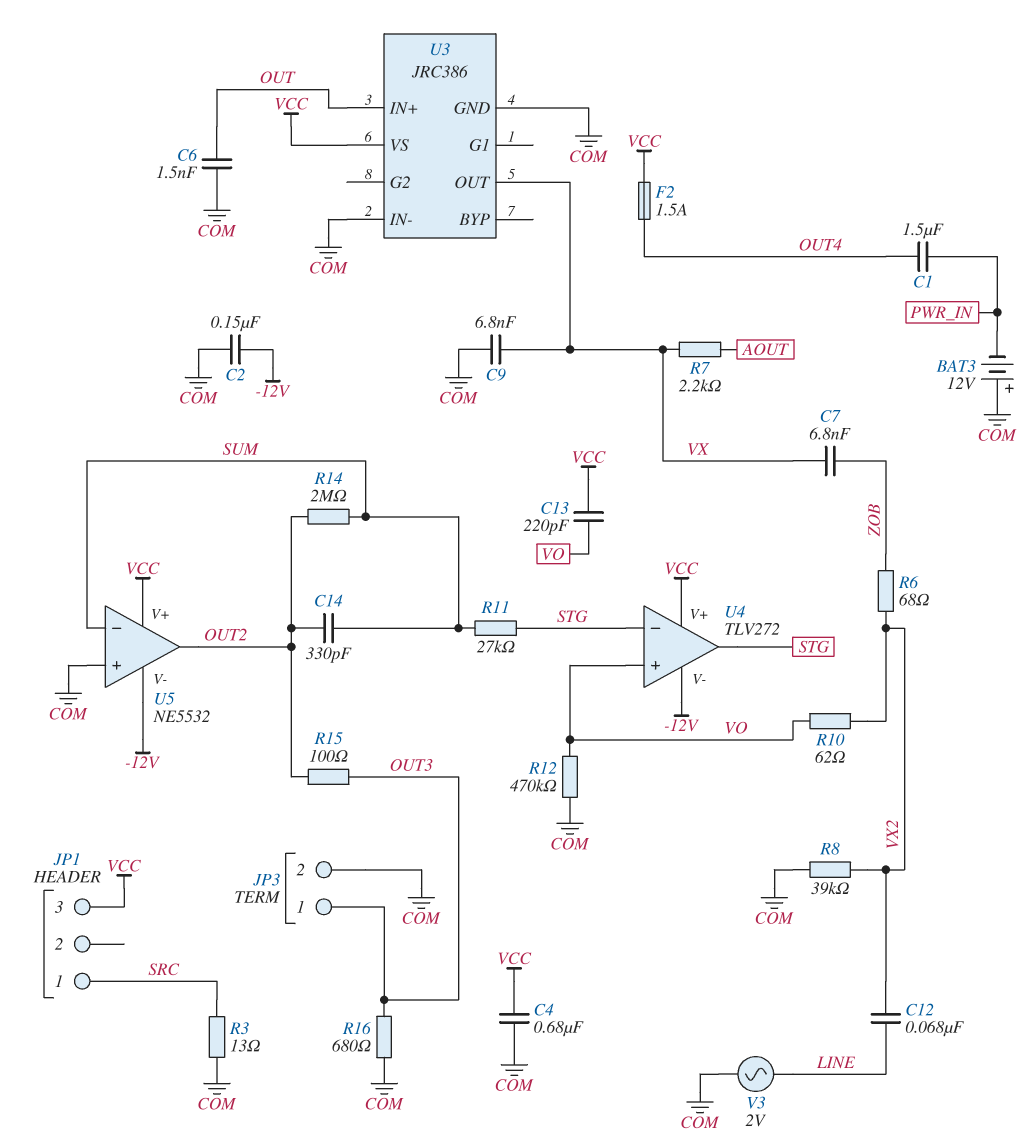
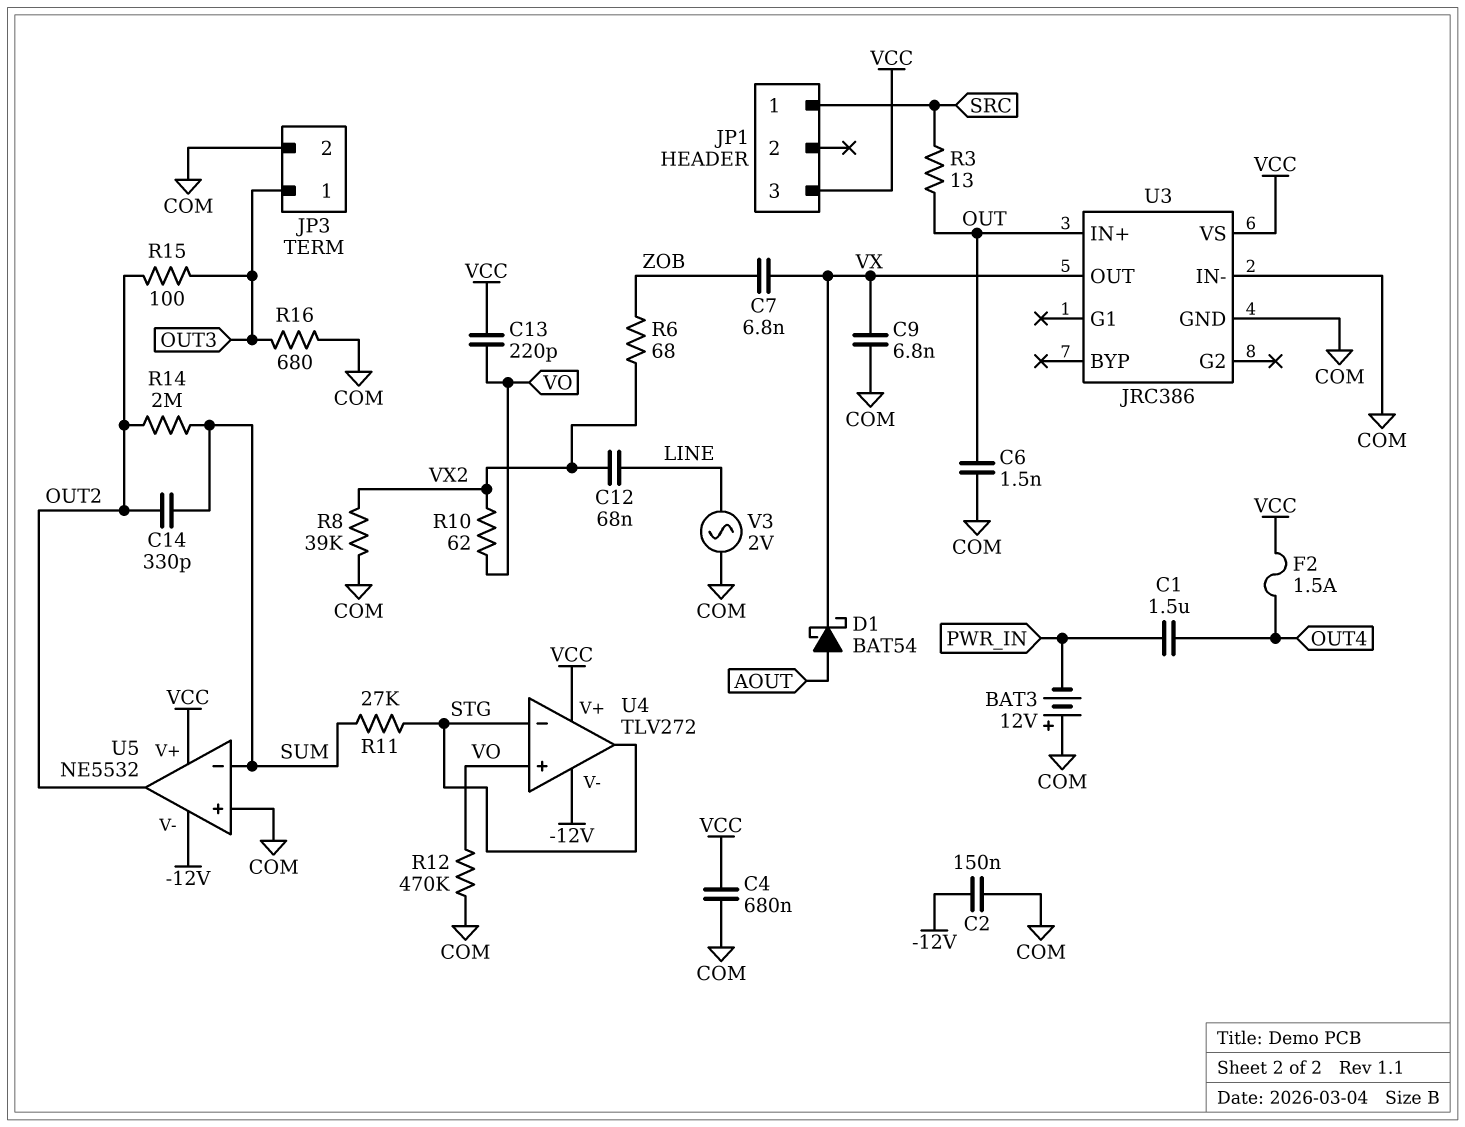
D1: none -> schottky BAT54 (A AOUT, K VX)
R3: 13 (COM, SRC) -> 13 (OUT, SRC)
R7: 2.2k (AOUT, VX) -> none

